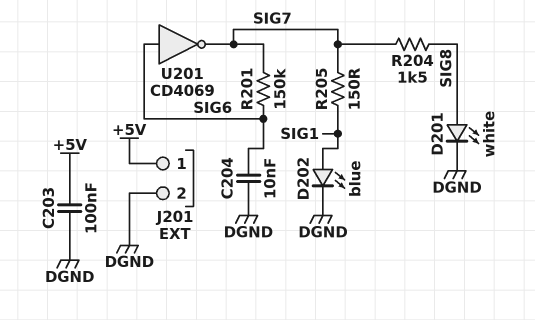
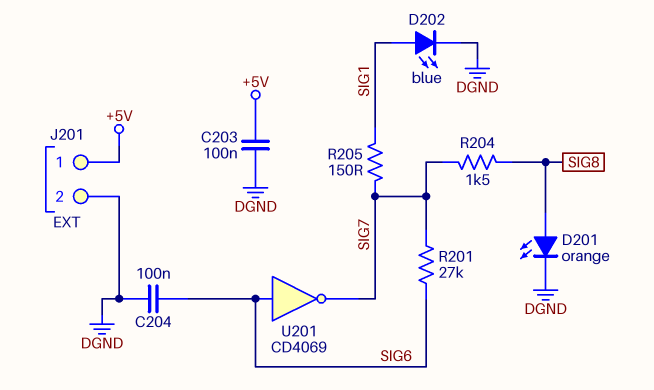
C204: 10nF (DGND, SIG6) -> 100nF (DGND, SIG6)
D201: LED white (A SIG8, K DGND) -> LED orange (A SIG8, K DGND)
R201: 150k (SIG6, SIG7) -> 27k (SIG6, SIG7)

